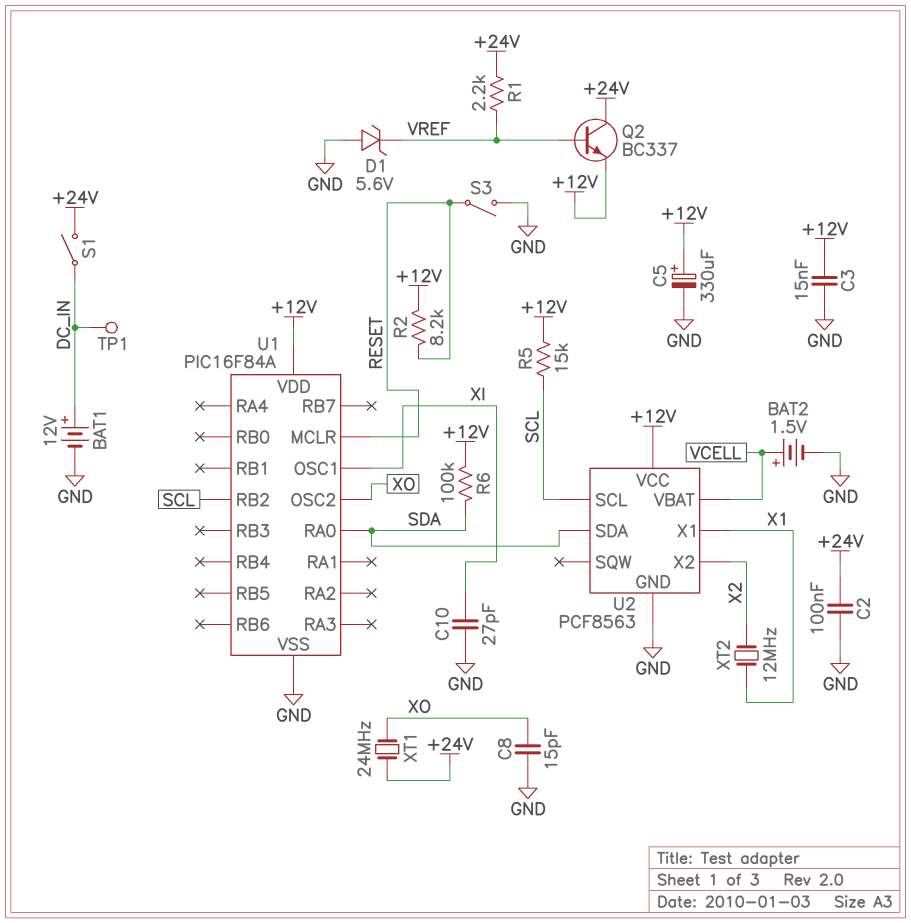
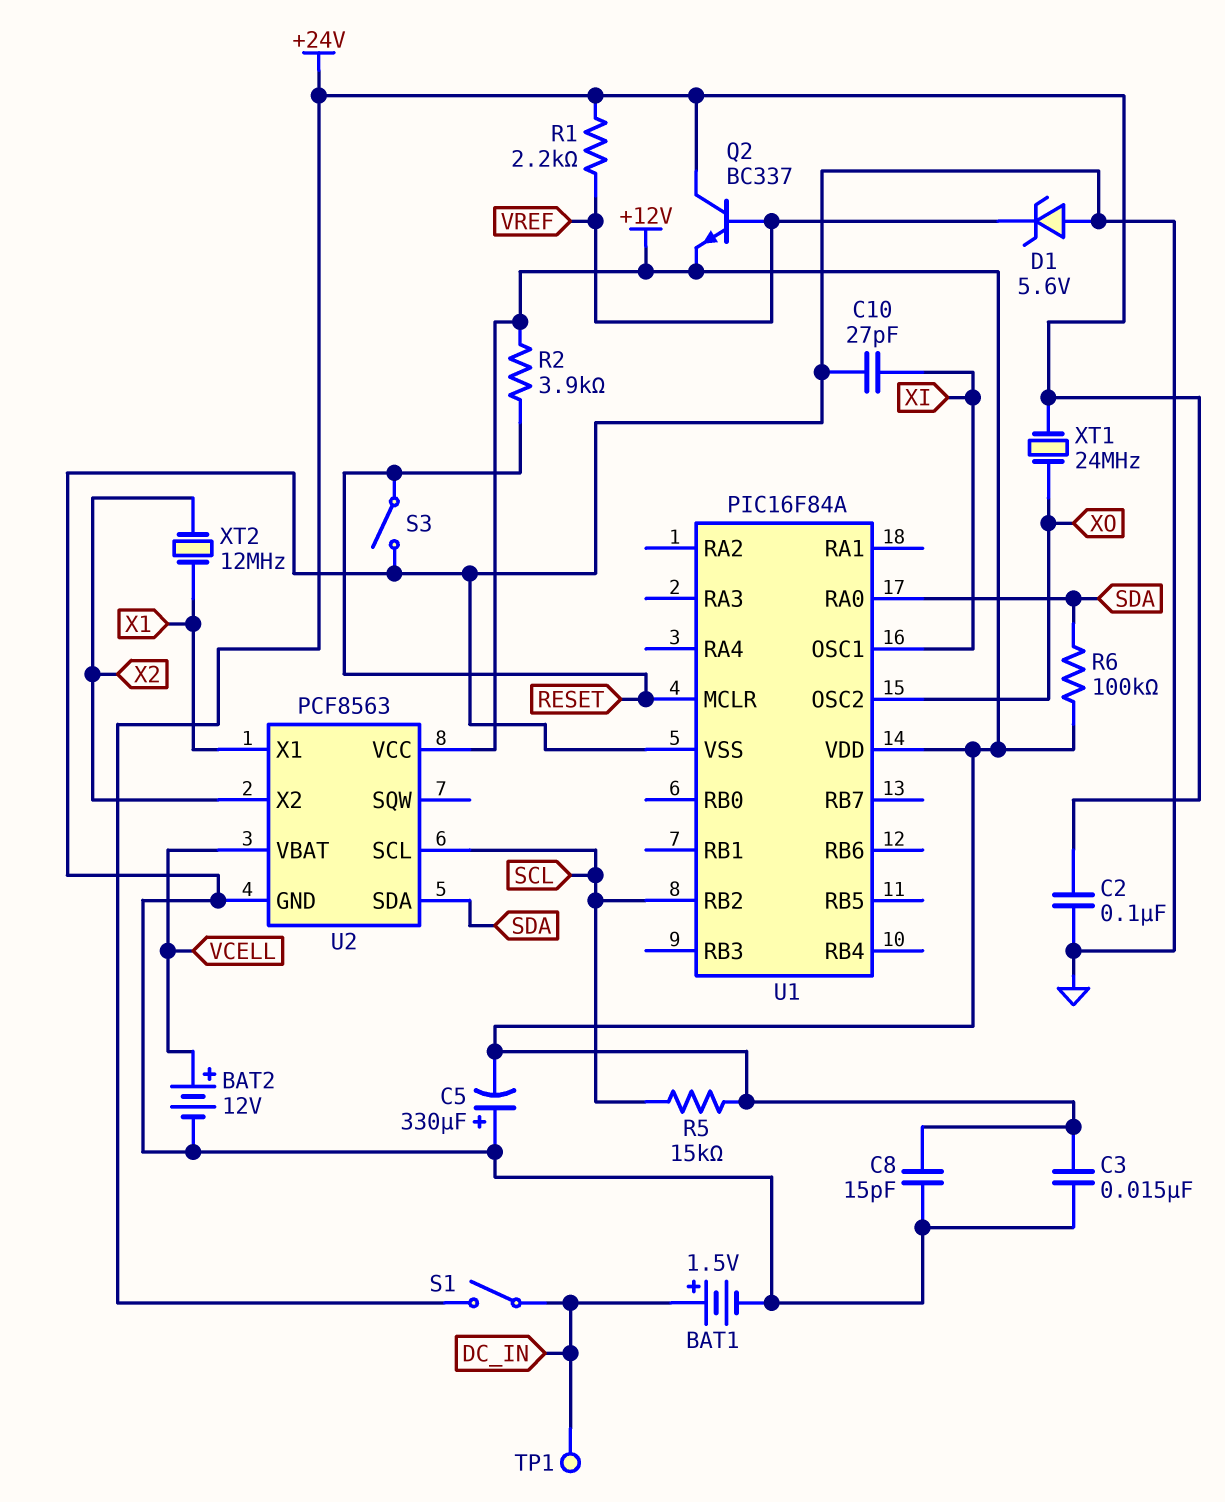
BAT1: 12V (plus DC_IN, minus GND) -> 1.5V (plus DC_IN, minus GND)
BAT2: 1.5V (plus VCELL, minus GND) -> 12V (plus VCELL, minus GND)
C5: 330uF (plus +12V, minus GND) -> 330uF (plus GND, minus +12V)
C8: 15pF (GND, XO) -> 15pF (+12V, GND)
R2: 8.2k (+12V, RESET) -> 3.9k (+12V, RESET)

